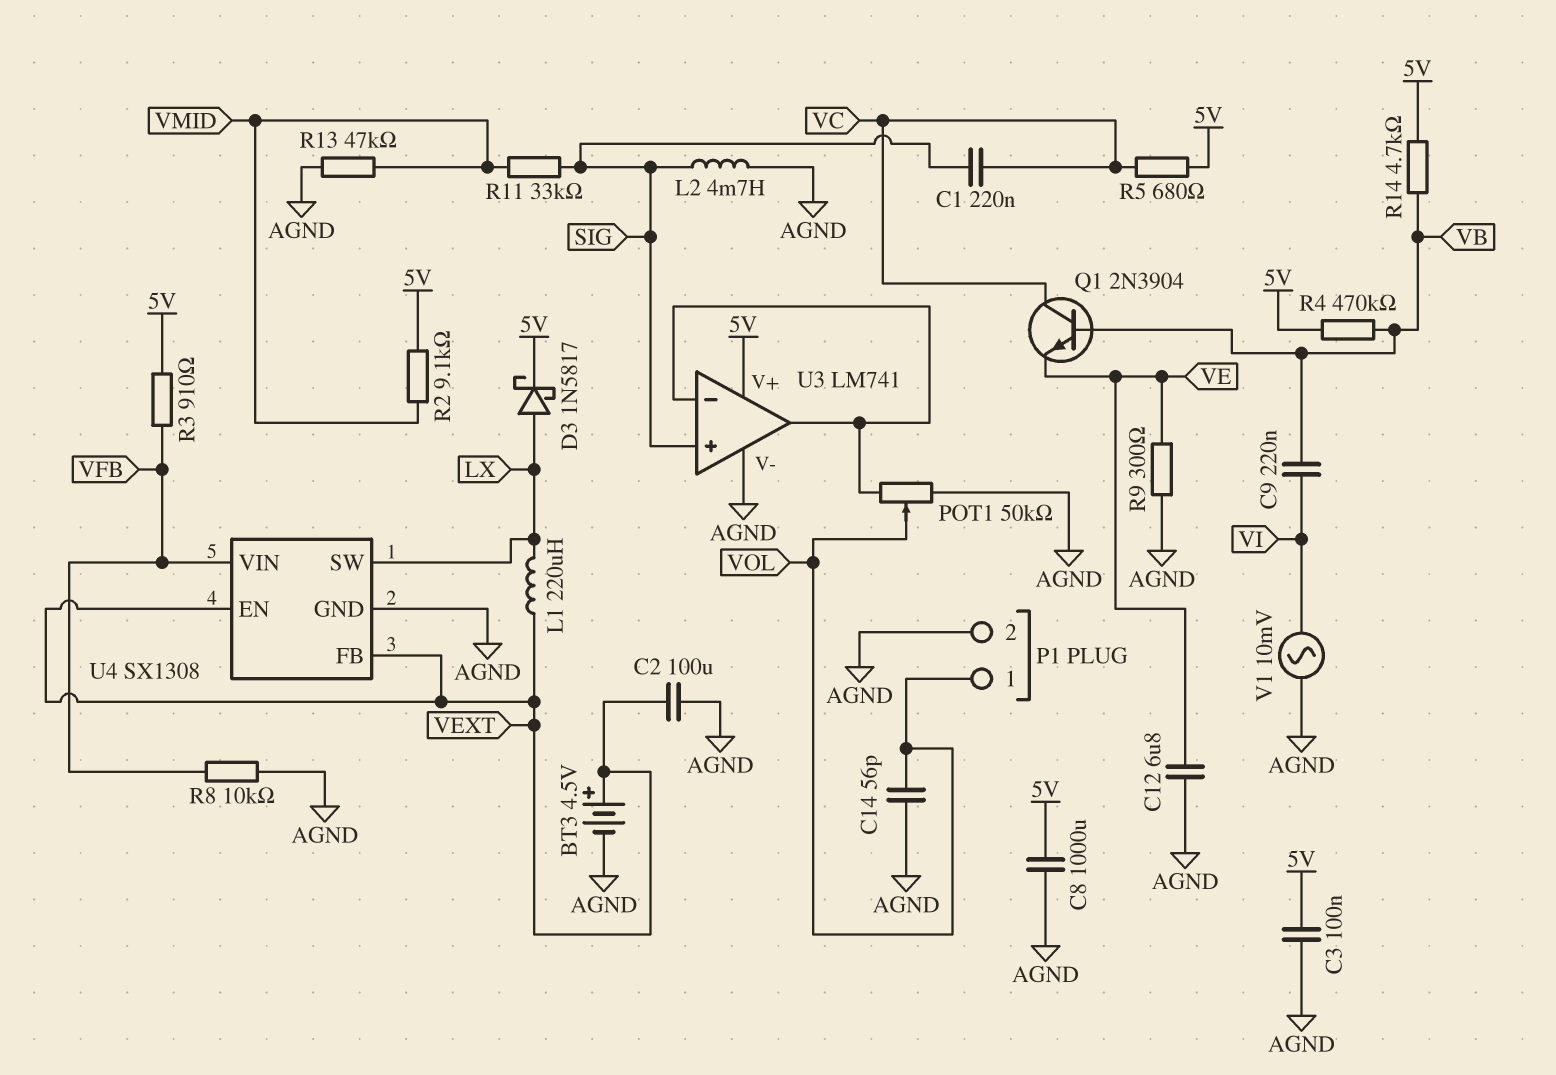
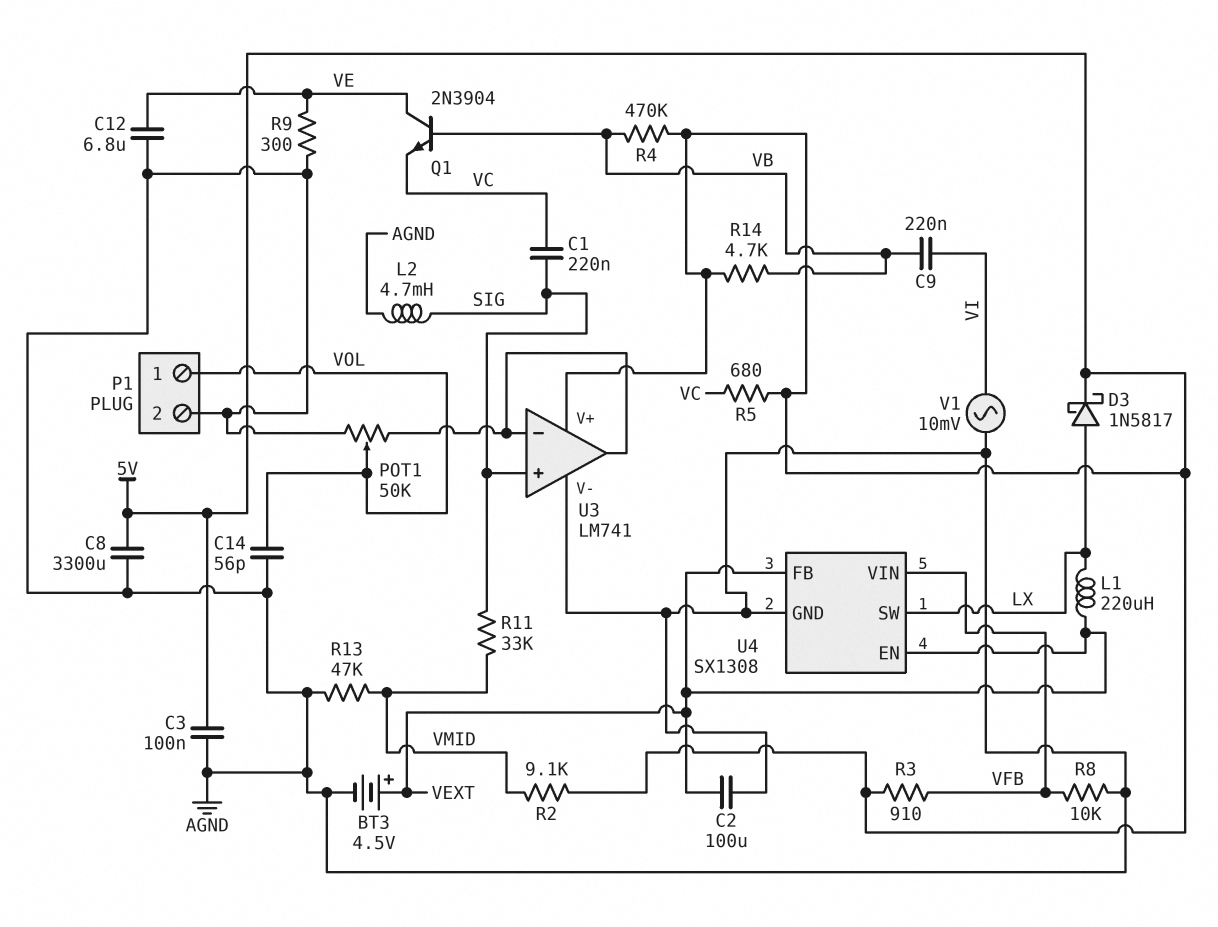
C8: 1000uF (5V, AGND) -> 3300uF (5V, AGND)
Q1: NPN 2N3904 (B VB, C VC, E VE) -> NPN 2N3904 (B VB, C VE, E VC)

